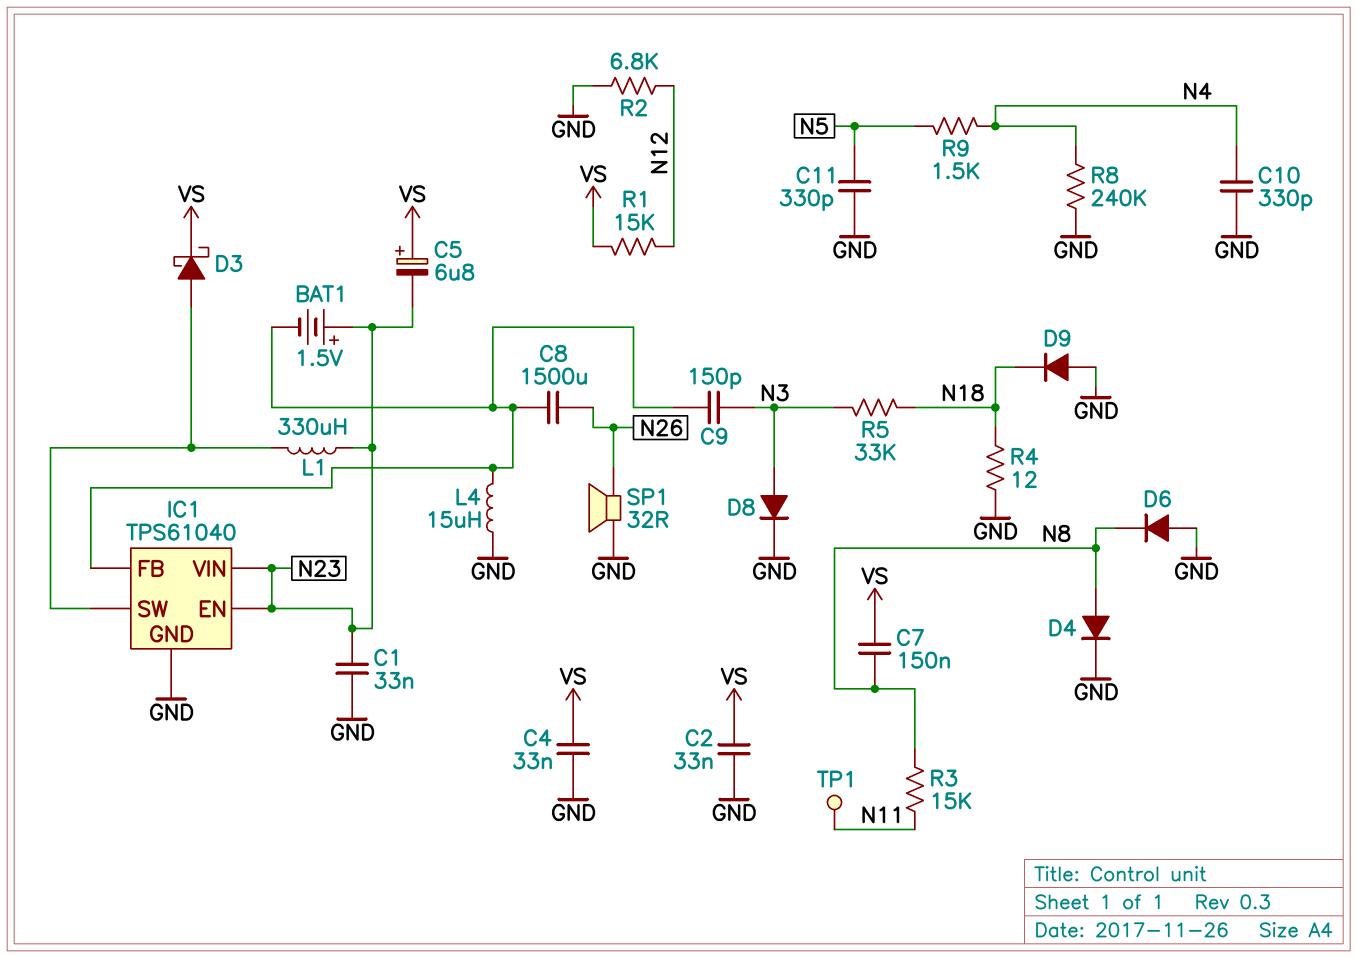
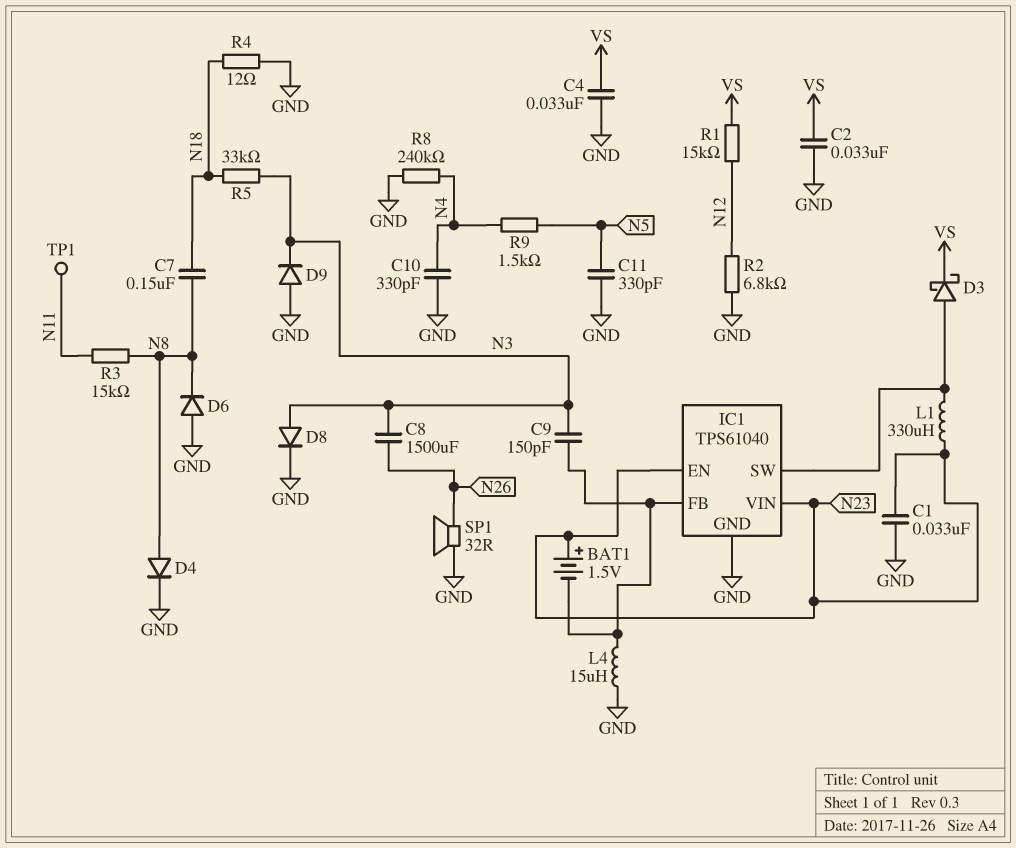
C5: 6.8uF (plus VS, minus N23) -> none
C7: 150nF (N8, VS) -> 150nF (N8, N18)
C8: 1500uF (IC1/FB, N26) -> 1500uF (N3, N26)
D9: diode (A GND, K N18) -> diode (A GND, K N3)

